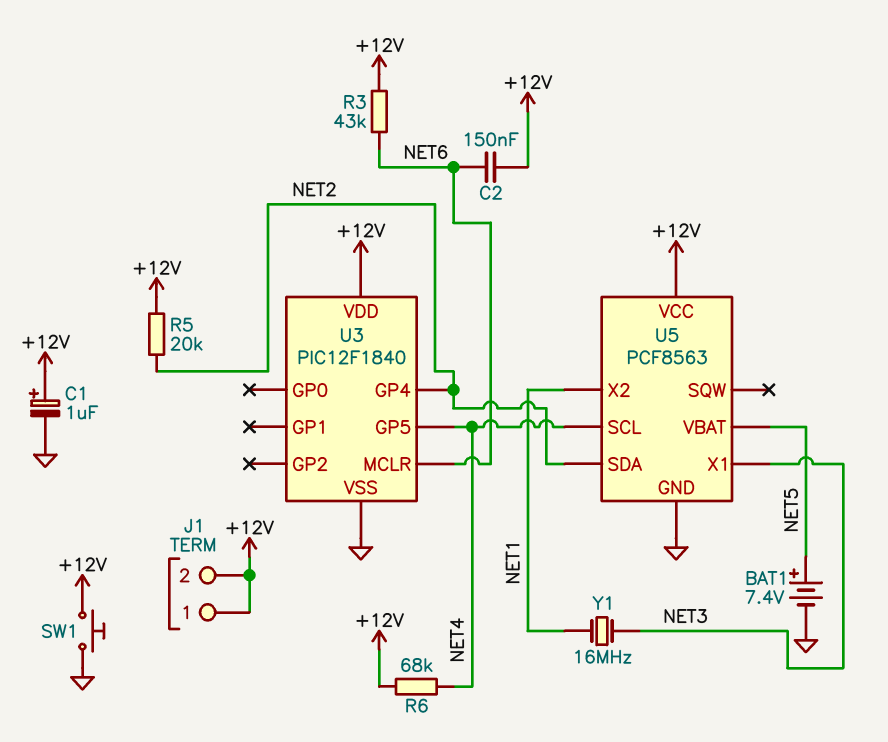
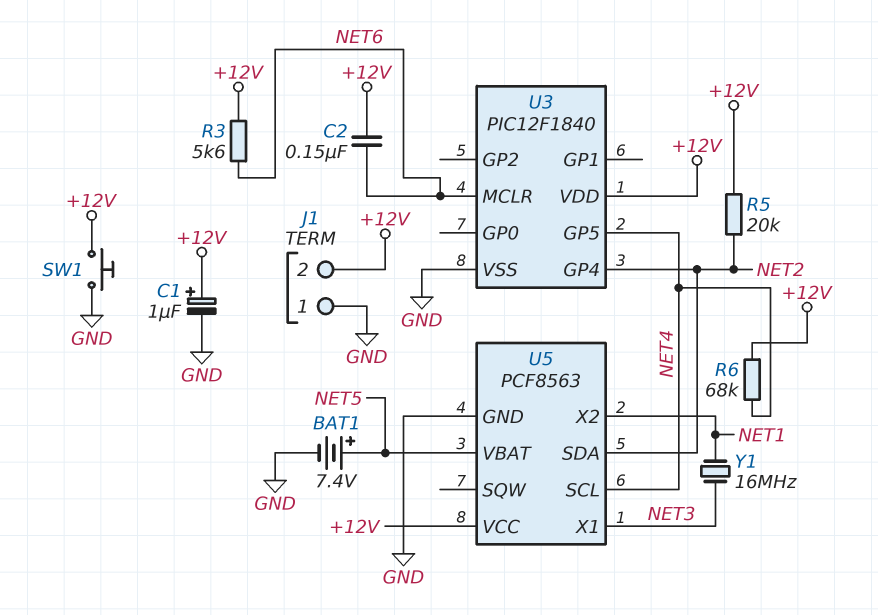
J1 pin 1: +12V -> GND
R3: 43k (+12V, NET6) -> 5.6k (+12V, NET6)

